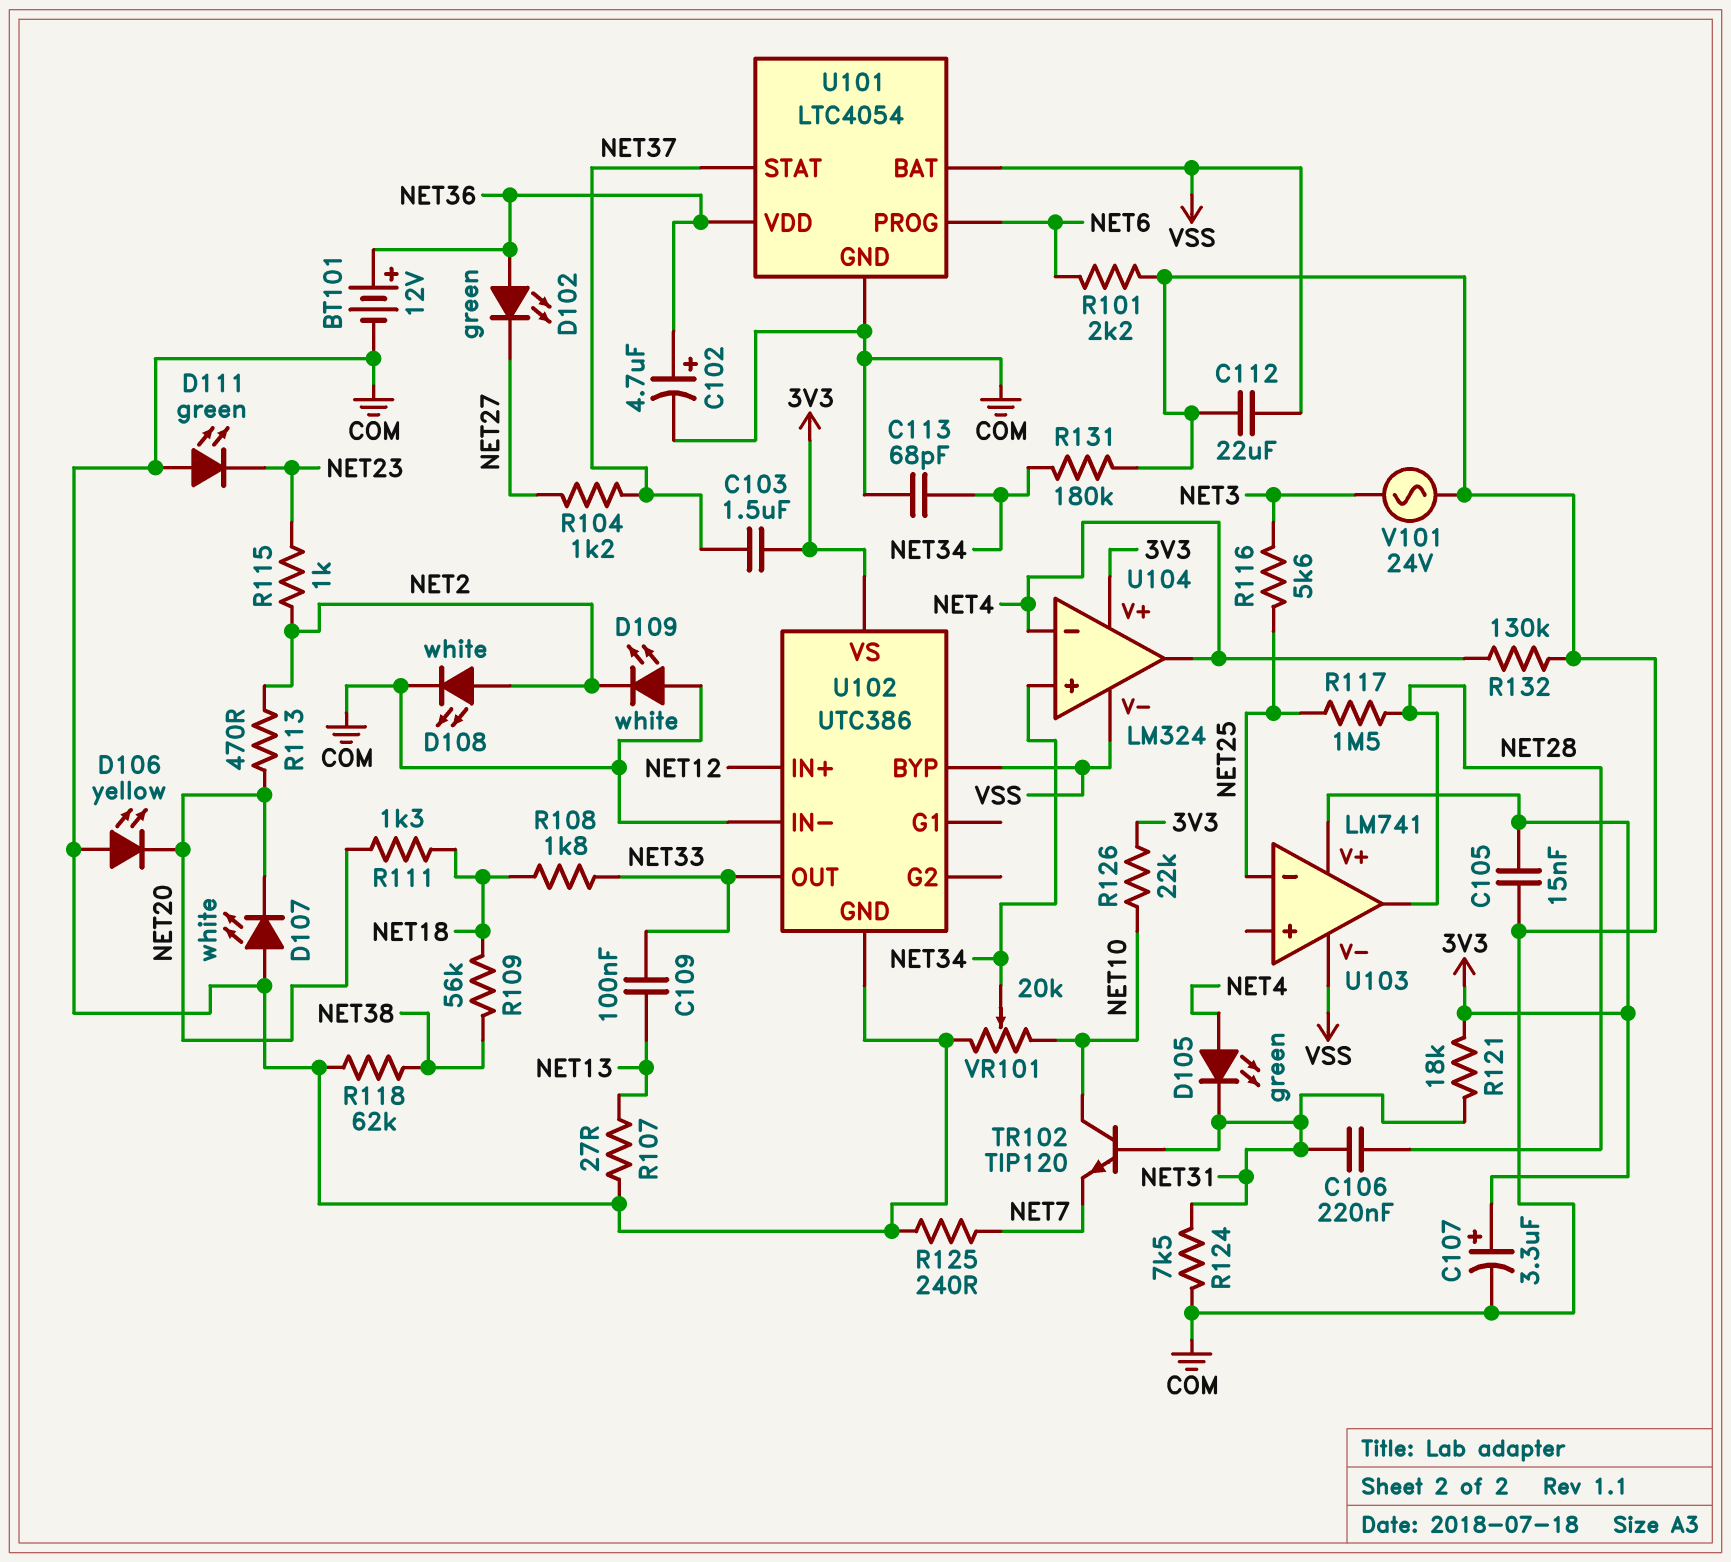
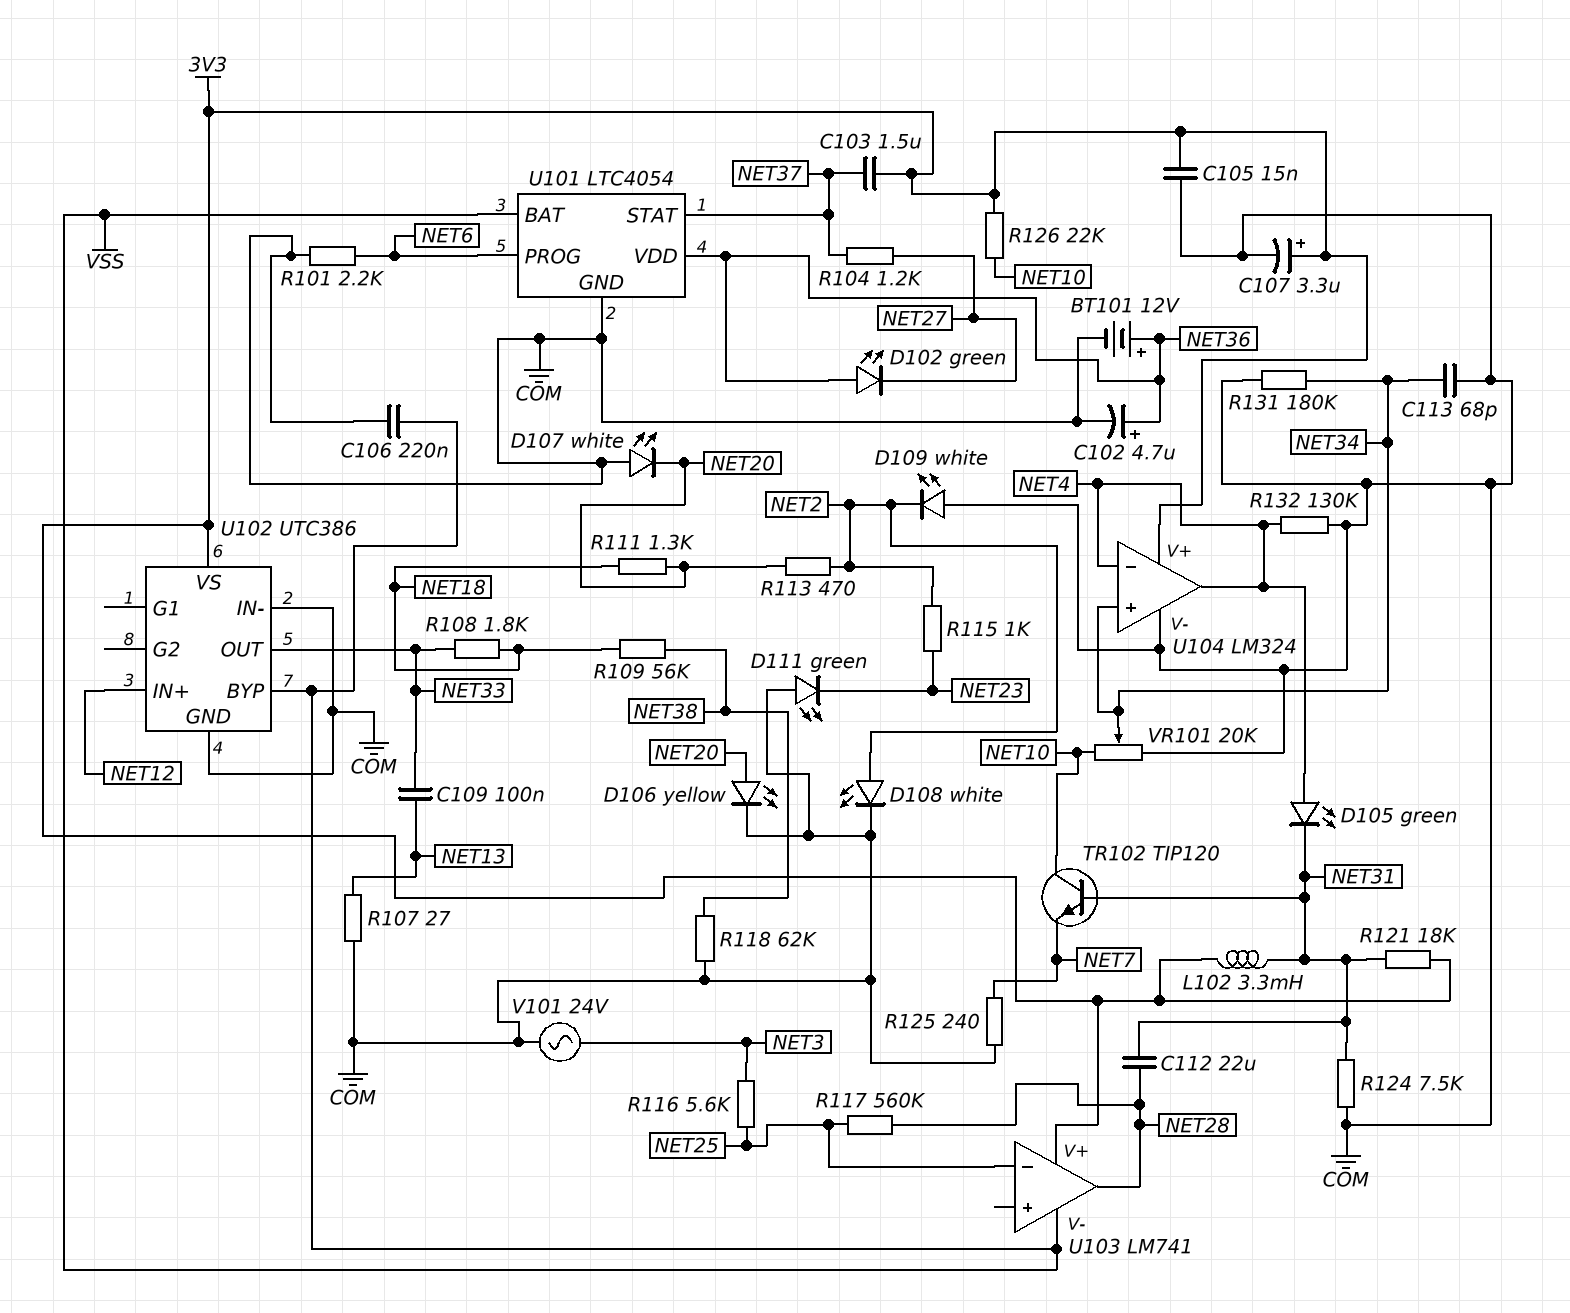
C106: 220nF (NET28, NET31) -> 220nF (COM, VSS)
C112: 22uF (COM, VSS) -> 22uF (NET28, NET31)
D106: LED yellow (A COM, K NET20) -> LED yellow (A NET20, K COM)
L102: none -> 3.3mH (3V3, NET31)
R117: 1.5M (NET25, NET28) -> 560k (NET25, NET28)
U104 pin V-: VSS -> COM

